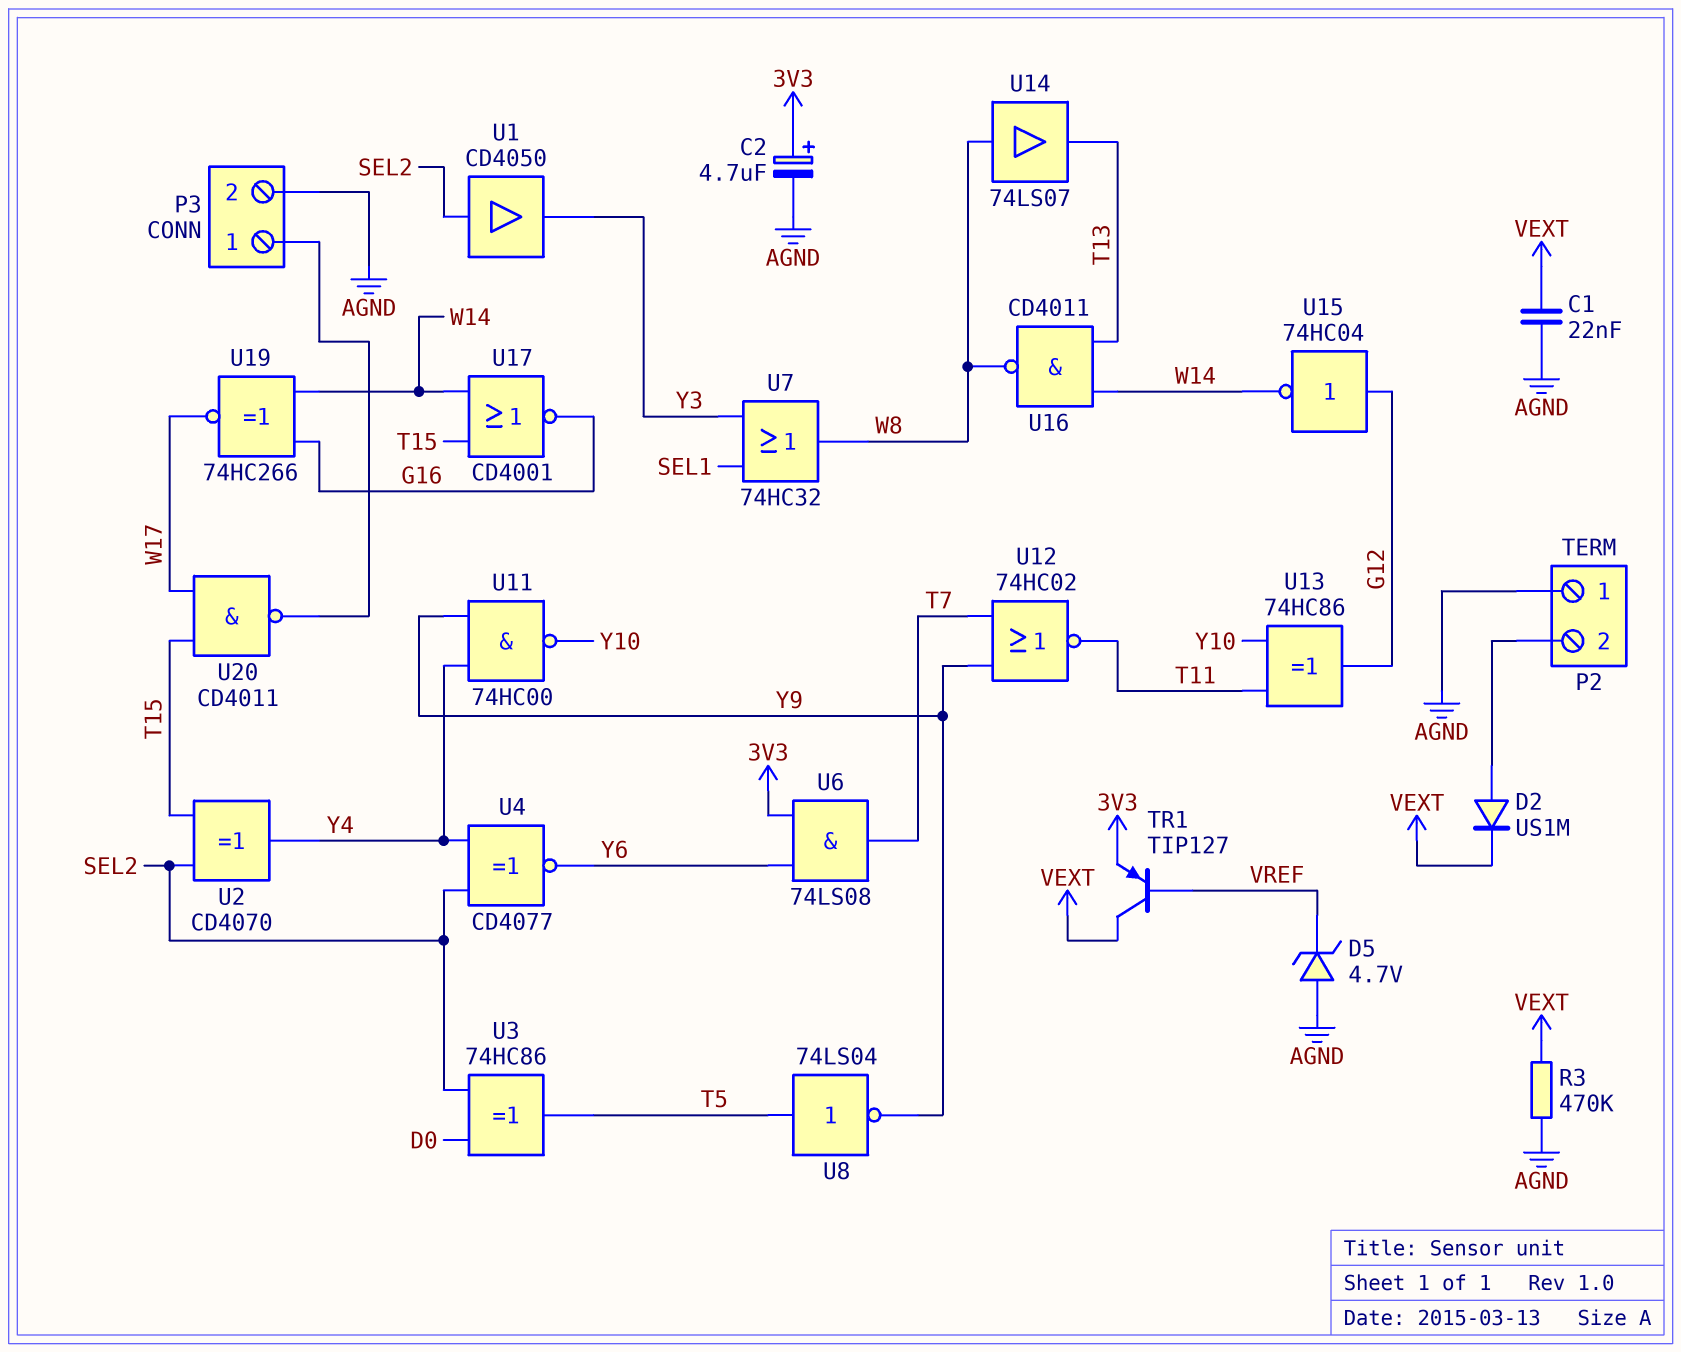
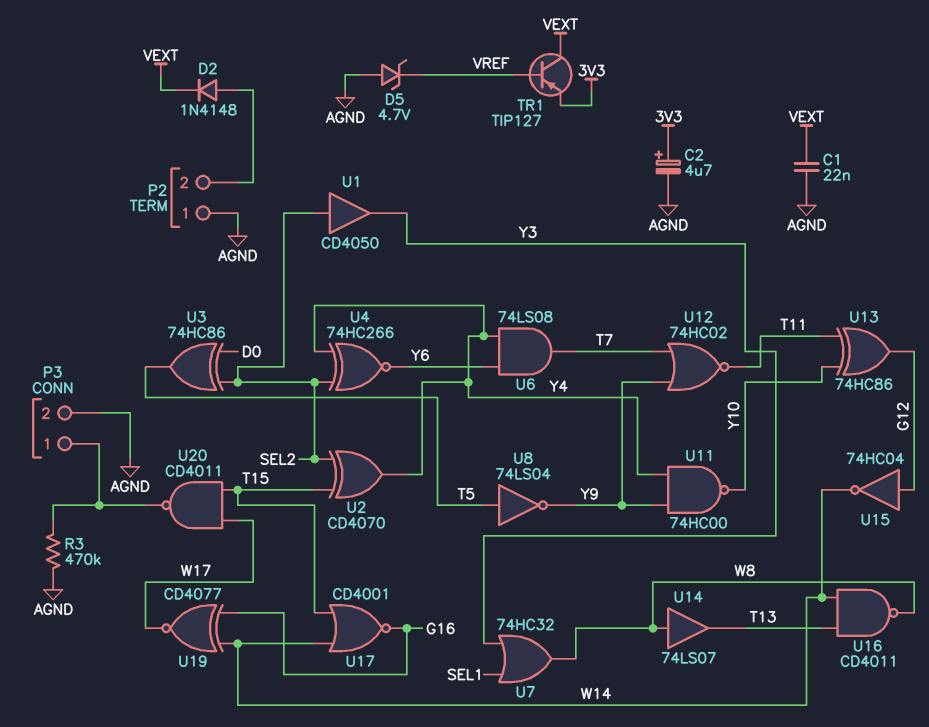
D2: diode US1M (A P2/2, K VEXT) -> diode 1N4148 (A P2/2, K VEXT)
R3: 470k (AGND, VEXT) -> 470k (AGND, P3/1)
U4: XNOR CD4077 (in SEL2, in Y4, out Y6) -> XNOR 74HC266 (in SEL2, in Y4, out Y6)
U6: AND 74LS08 (in 3V3, in Y6, out T7) -> AND 74LS08 (in Y4, in Y6, out T7)
U19: XNOR 74HC266 (in G16, in W14, out W17) -> XNOR CD4077 (in G16, in W14, out W17)

